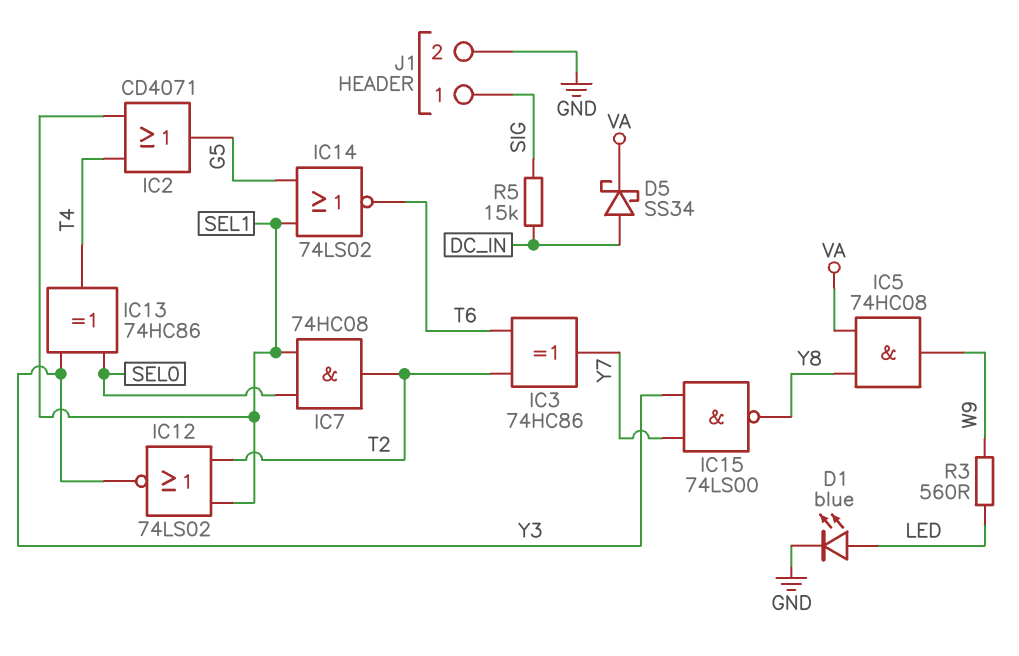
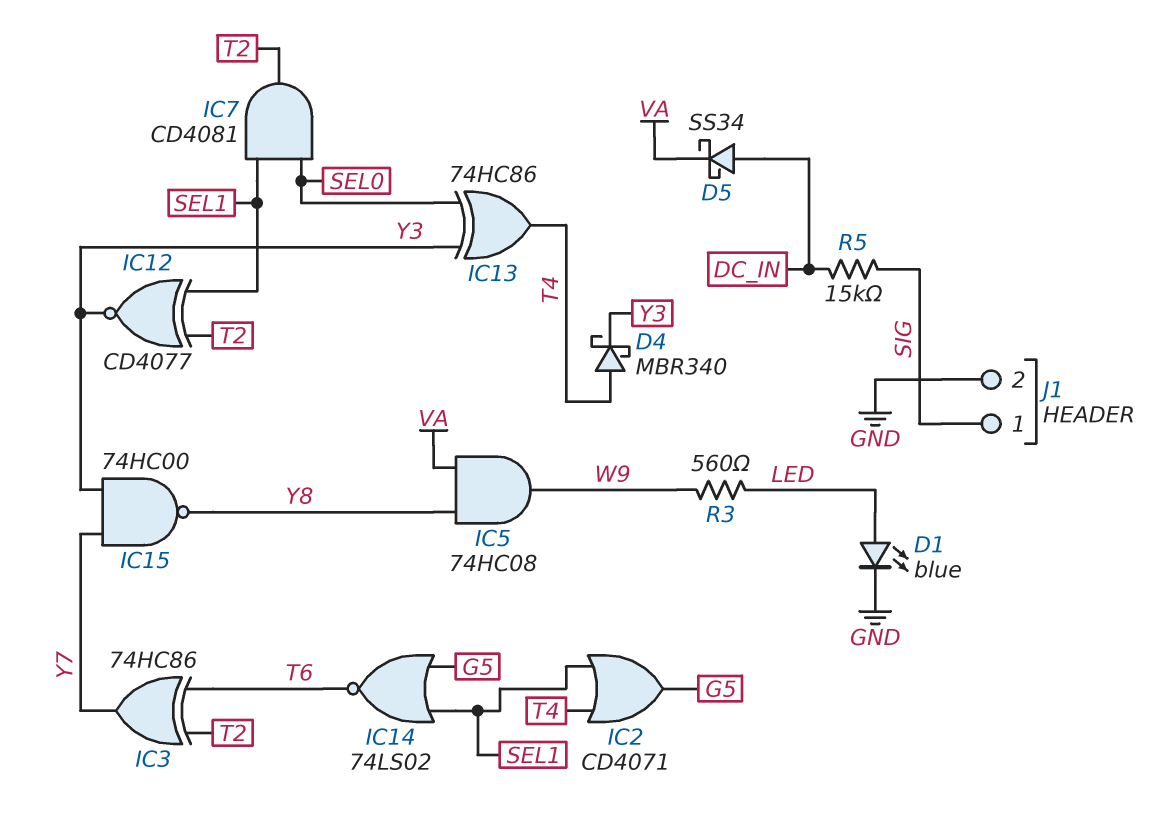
D4: none -> schottky MBR340 (A T4, K Y3)
IC7: AND 74HC08 (in SEL0, in SEL1, out T2) -> AND CD4081 (in SEL0, in SEL1, out T2)
IC12: NOR 74LS02 (in SEL1, in T2, out Y3) -> XNOR CD4077 (in SEL1, in T2, out Y3)
IC15: NAND 74LS00 (in Y3, in Y7, out Y8) -> NAND 74HC00 (in Y3, in Y7, out Y8)

